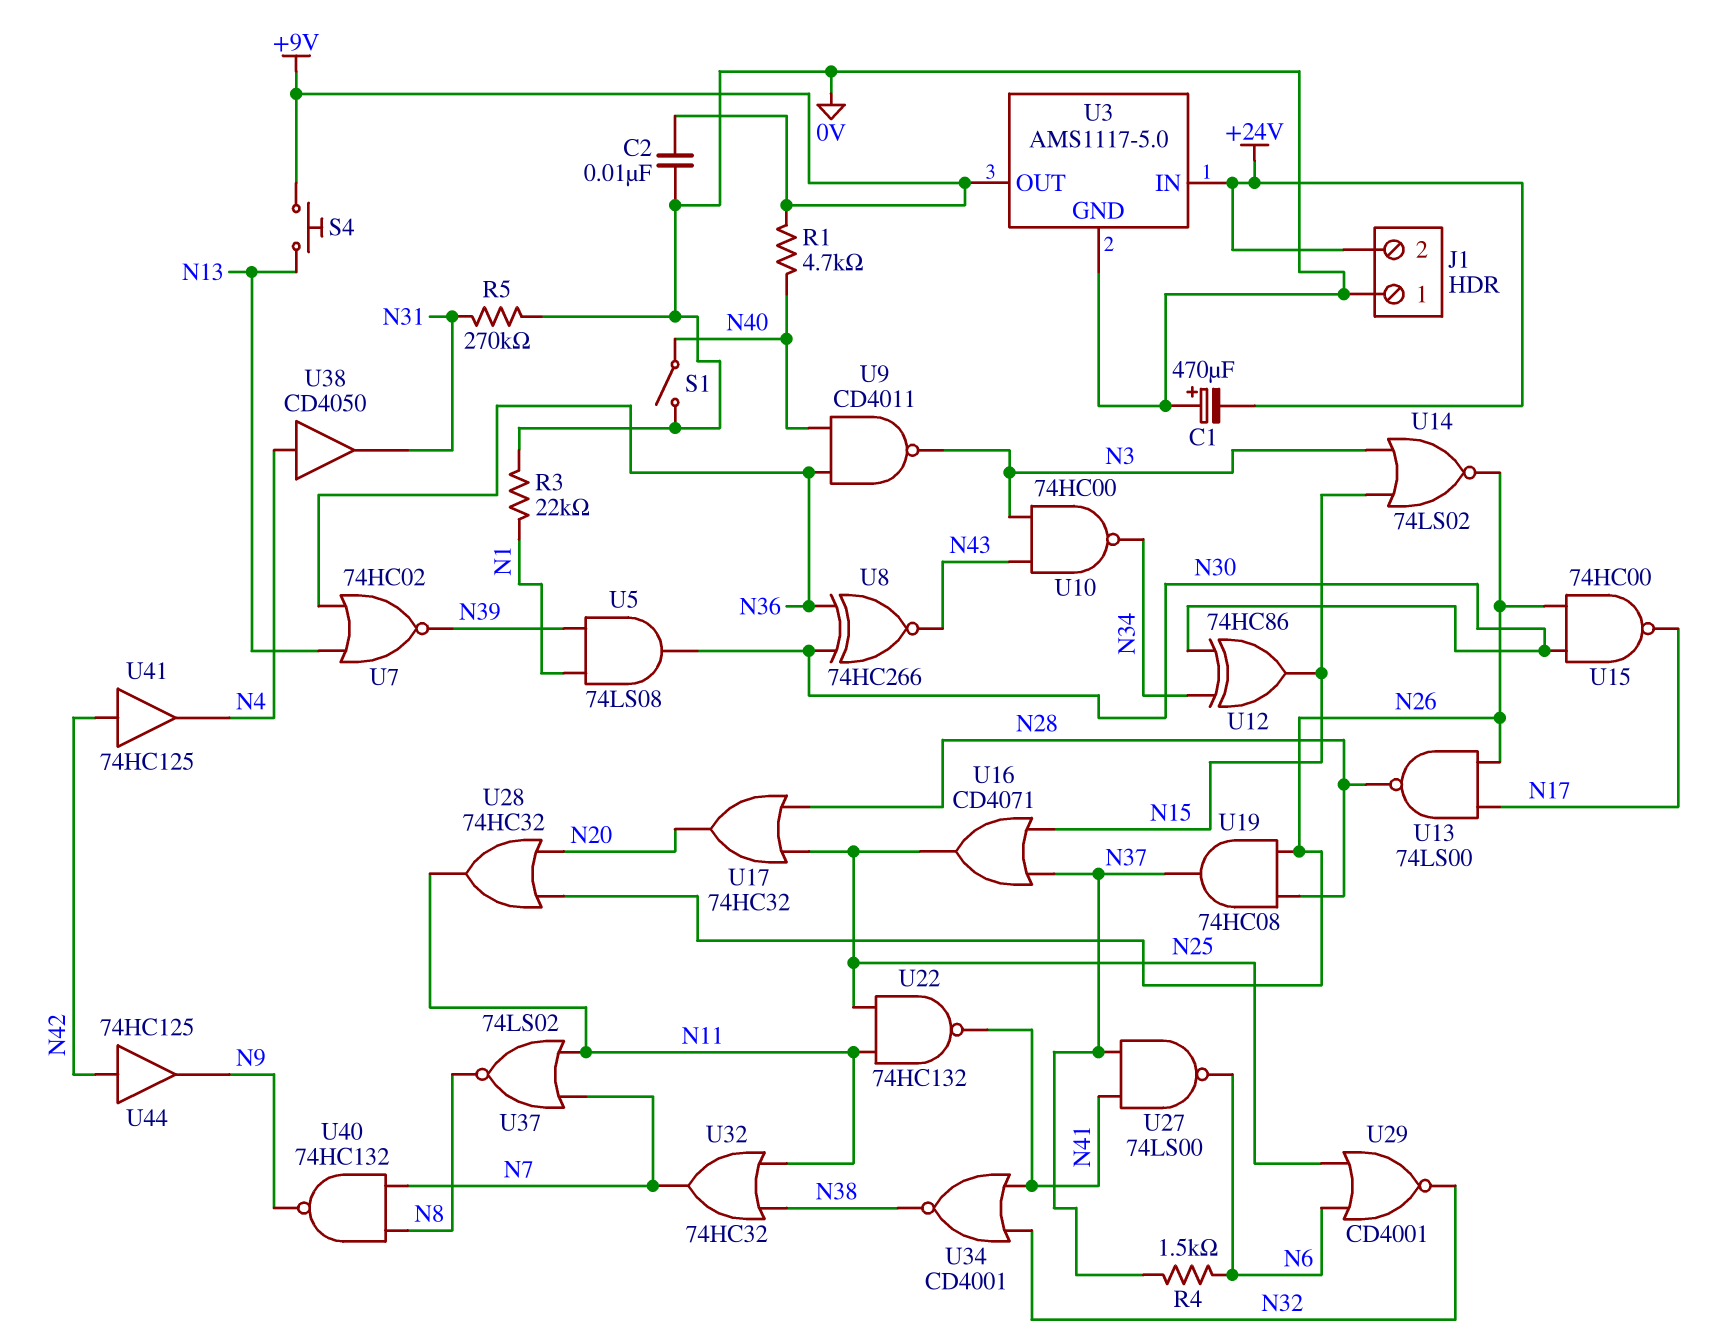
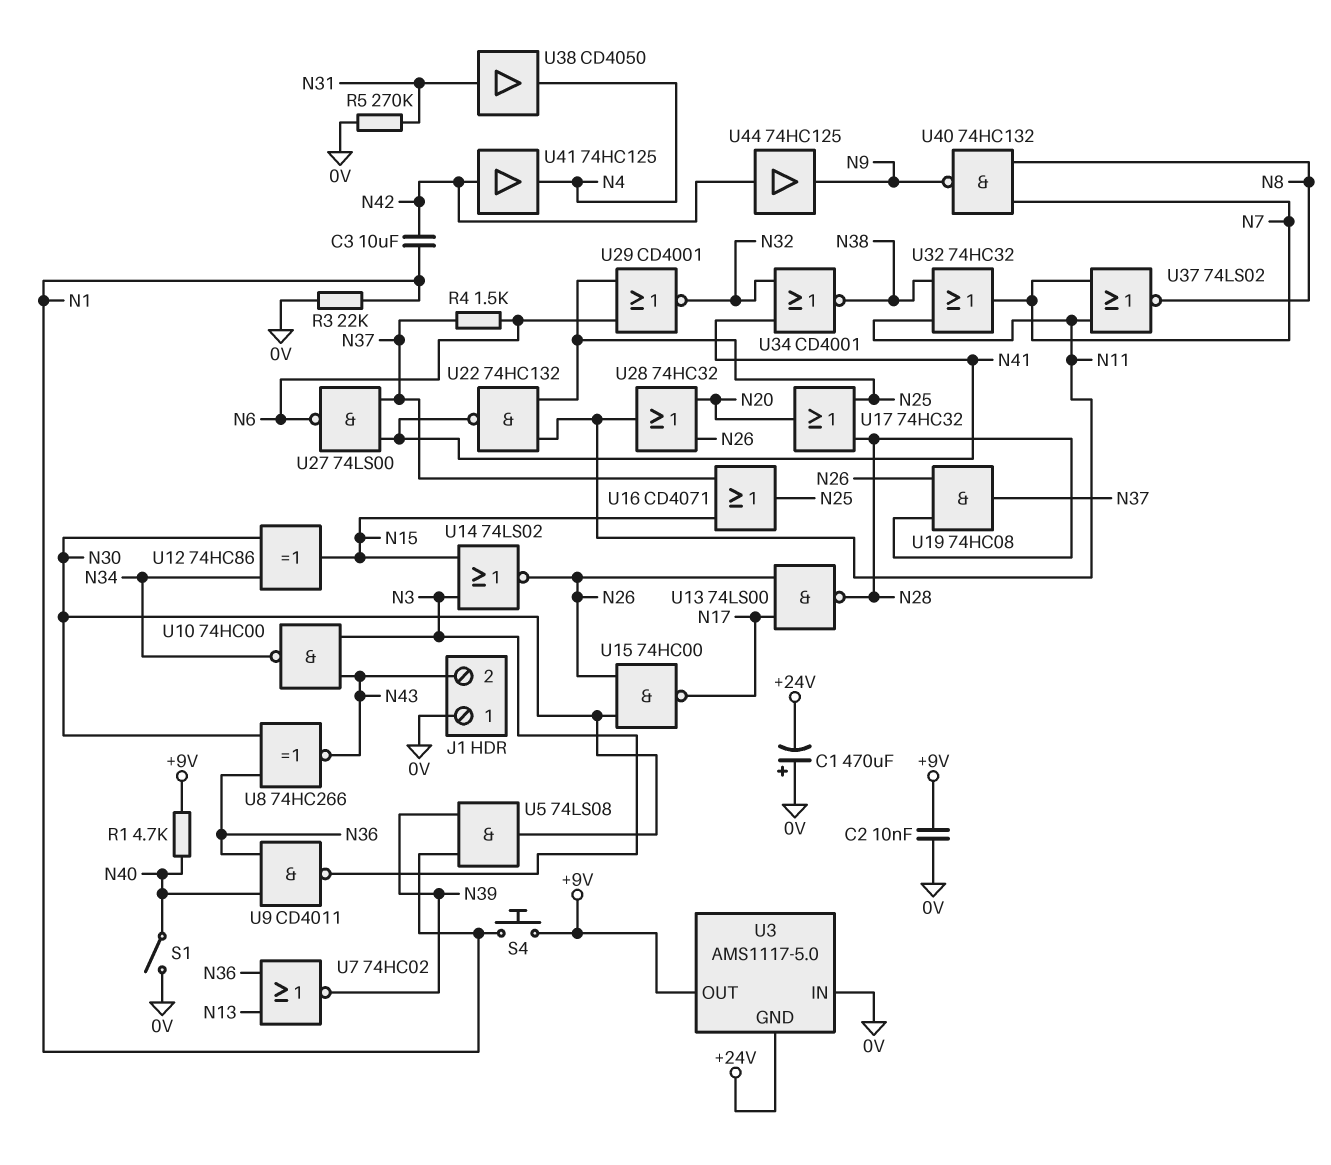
C3: none -> 10uF (N1, N42)
J1 pin 2: +24V -> N43
S4: button (+9V, N13) -> button (+9V, N1)
U3 pin GND: 0V -> +24V
U3 pin IN: +24V -> 0V
U38: buffer CD4050 (in N4, out N31) -> buffer CD4050 (in N31, out N4)

